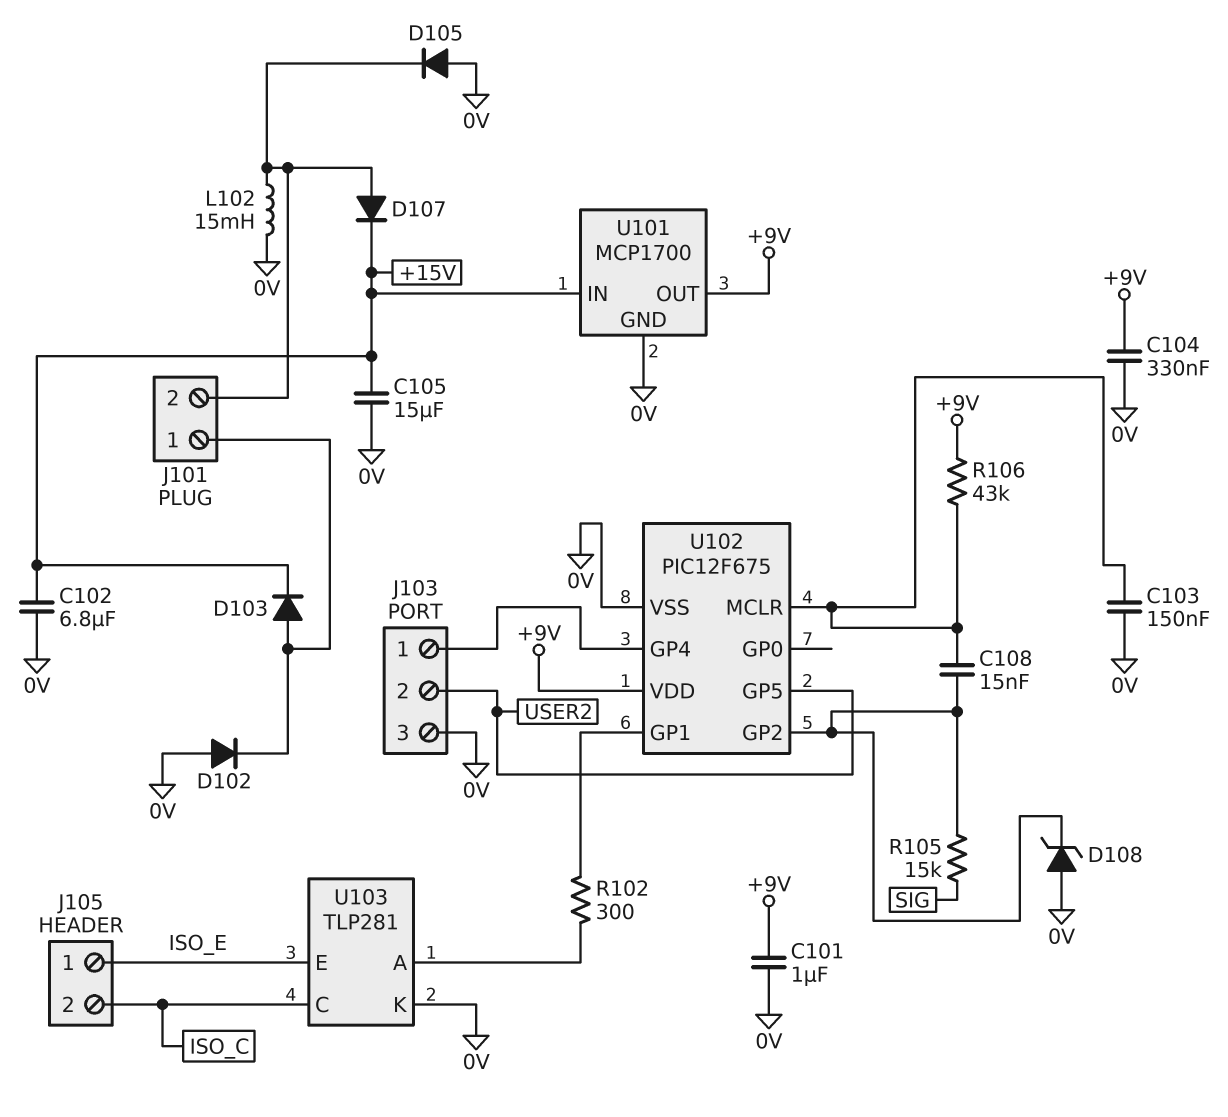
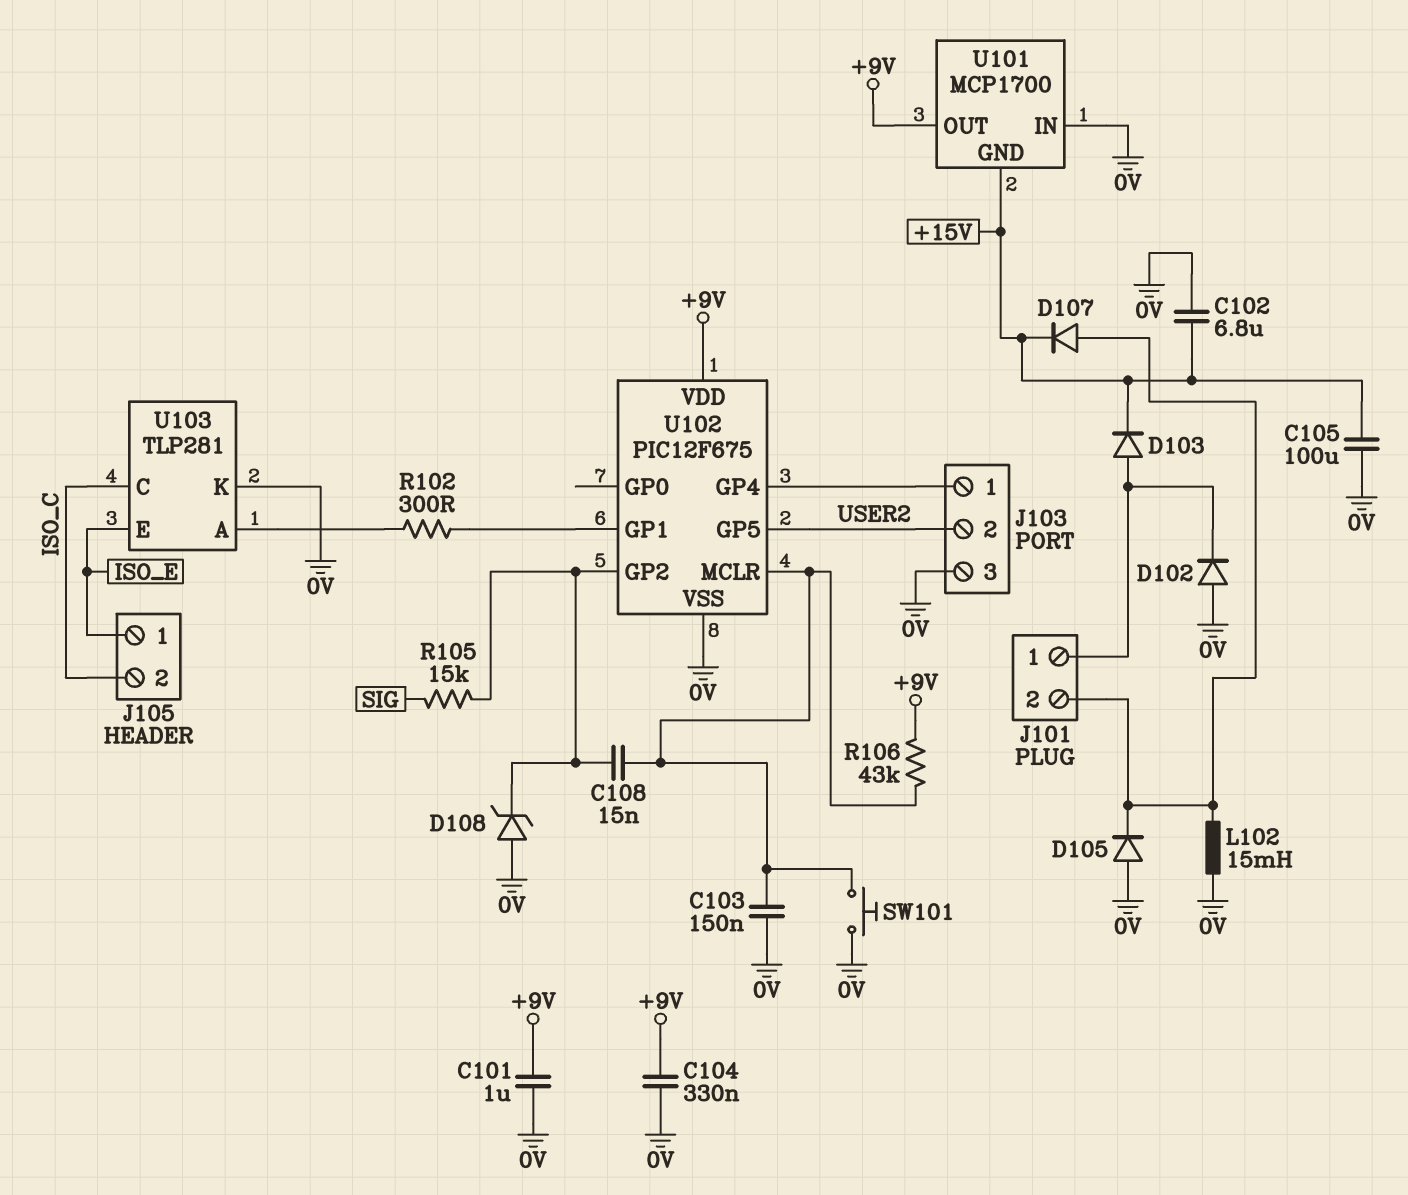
C105: 15uF (+15V, 0V) -> 100uF (+15V, 0V)
SW101: none -> button (0V, U102/MCLR)
U101 pin GND: 0V -> +15V
U101 pin IN: +15V -> 0V

